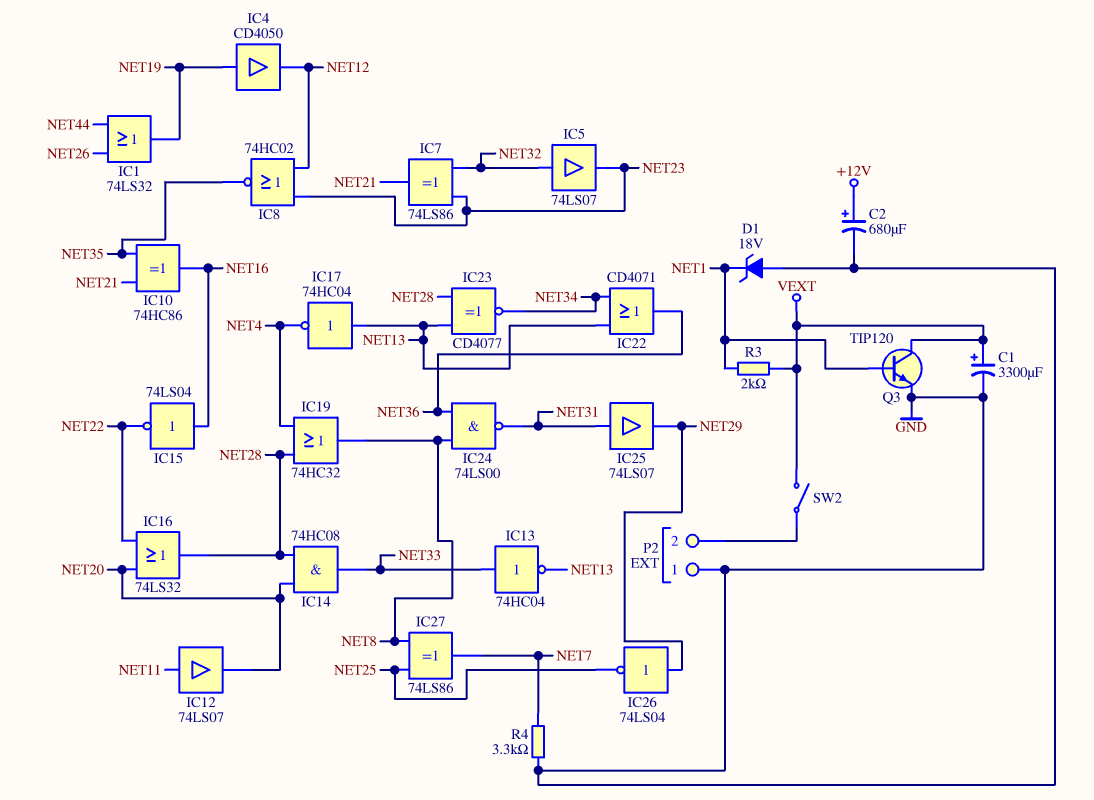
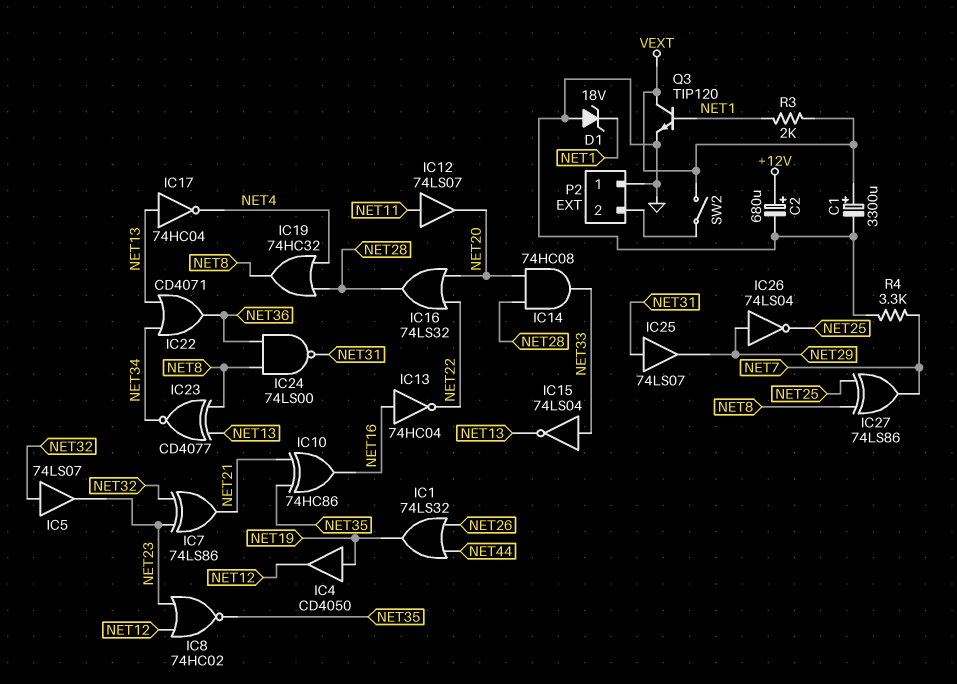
IC13: NOT 74HC04 (in NET33, out NET13) -> NOT 74HC04 (in NET16, out NET22)
IC15: NOT 74LS04 (in NET16, out NET22) -> NOT 74LS04 (in NET33, out NET13)
IC23: XNOR CD4077 (in NET13, in NET28, out NET34) -> XNOR CD4077 (in NET8, in NET13, out NET34)

